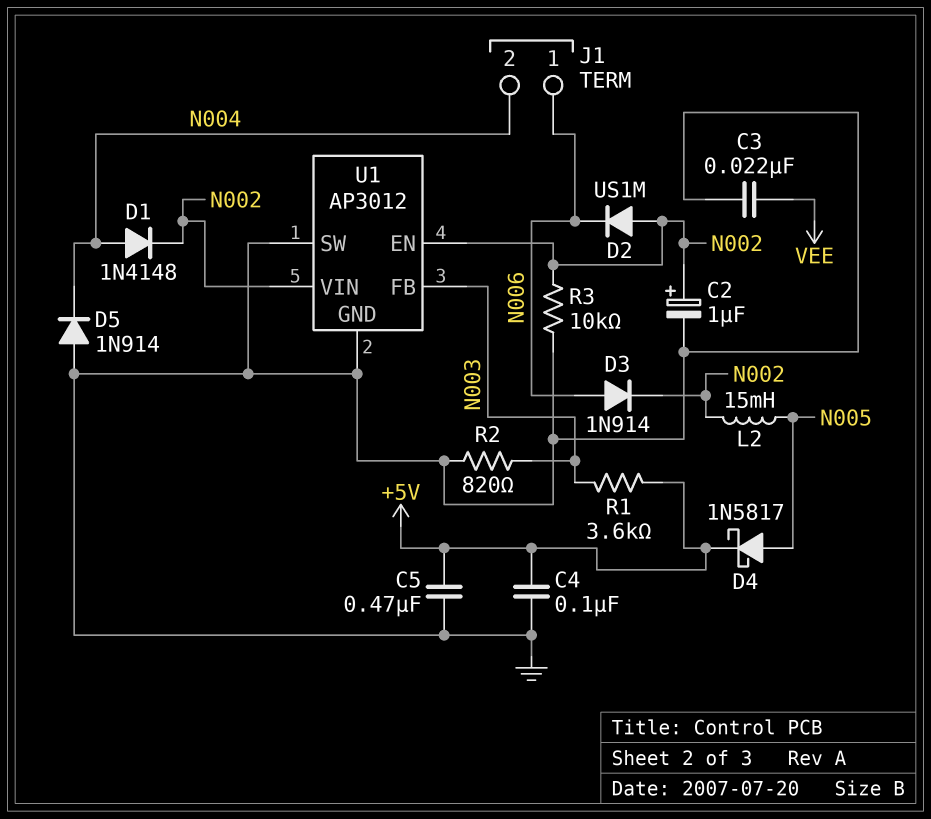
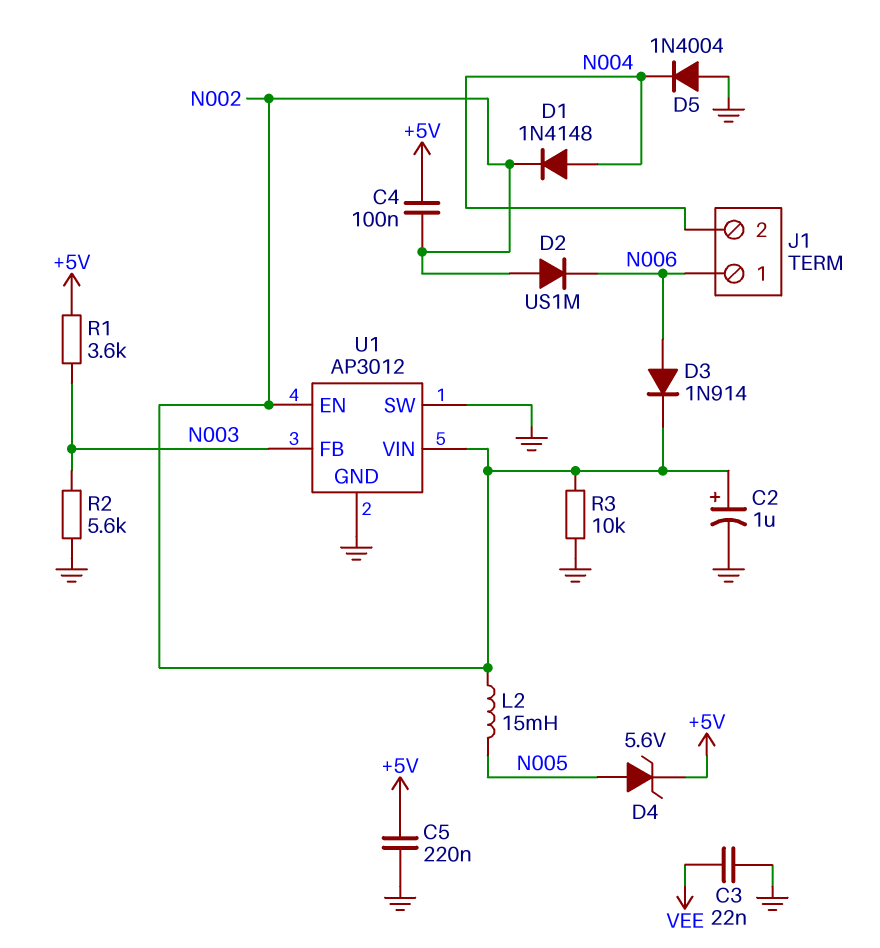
C4: 100nF (+5V, GND) -> 100nF (+5V, N002)
C5: 470nF (+5V, GND) -> 220nF (+5V, GND)
D4: schottky 1N5817 (A N005, K +5V) -> zener 5.6V (A N005, K +5V)
D5: diode 1N914 (A GND, K N004) -> diode 1N4004 (A GND, K N004)
R2: 820 (GND, N003) -> 5.6k (GND, N003)

